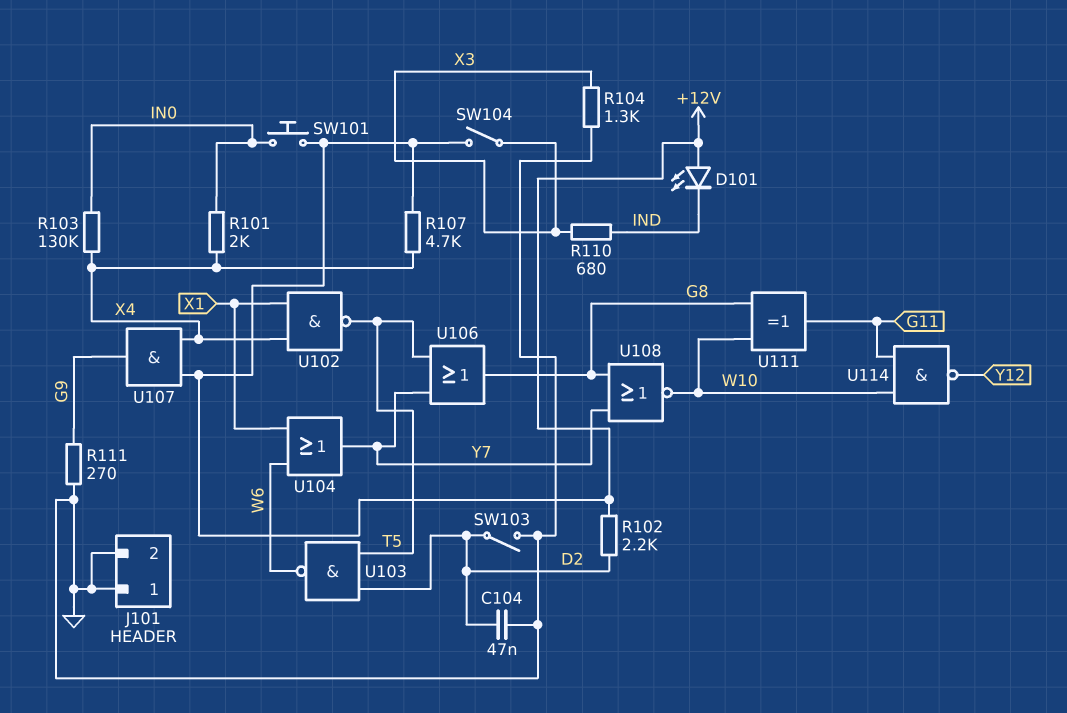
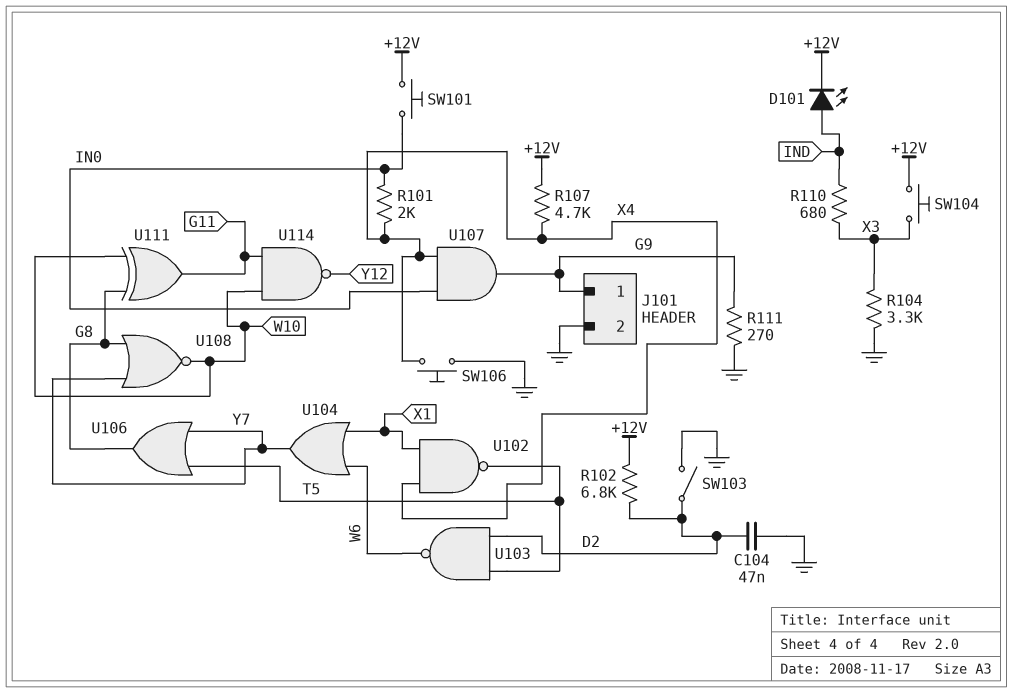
D101: LED (A +12V, K IND) -> LED (A IND, K +12V)
J101 pin 1: GND -> G9
R102: 2.2k (+12V, D2) -> 6.8k (+12V, D2)
R103: 130k (IN0, X4) -> none
R104: 1.3k (GND, X3) -> 3.3k (GND, X3)
SW104: switch (+12V, X3) -> button (+12V, X3)
SW106: none -> button (GND, X4)
U107: AND (in +12V, in X4, out G9) -> AND (in IN0, in X4, out G9)

